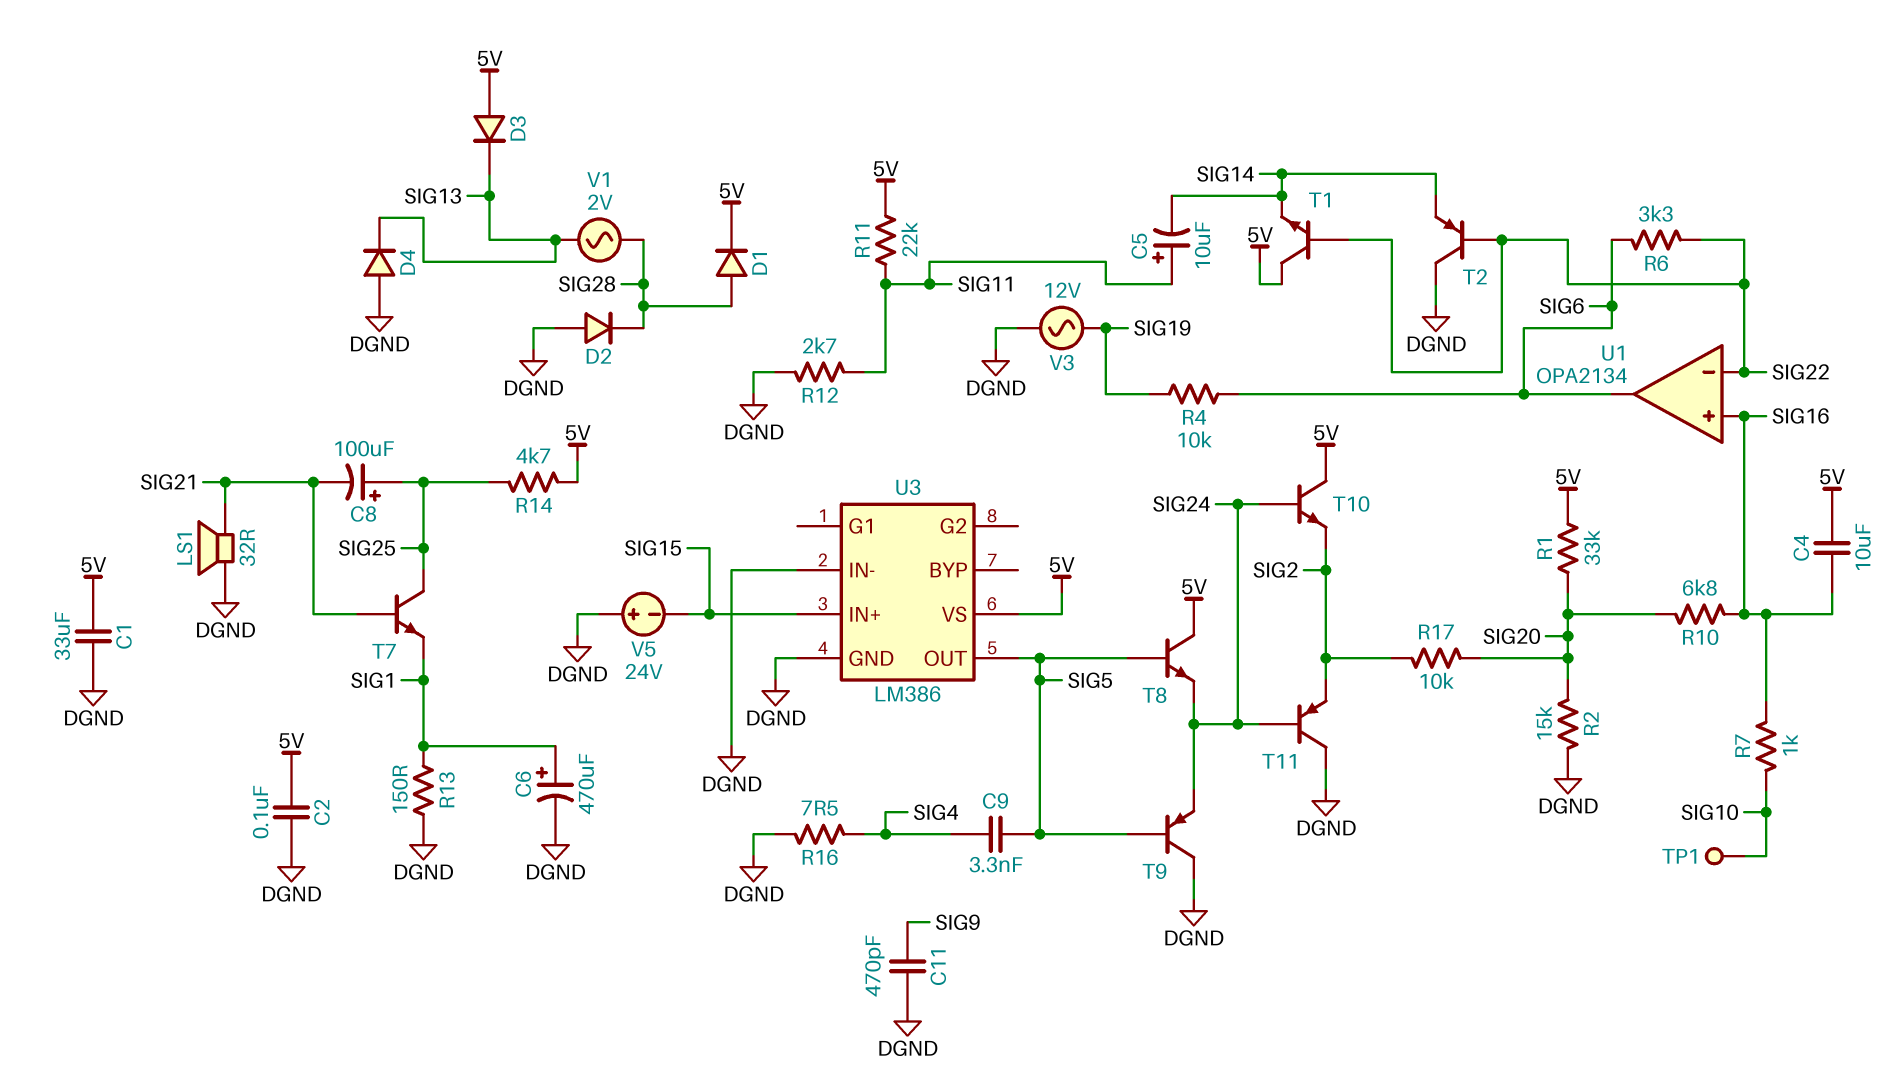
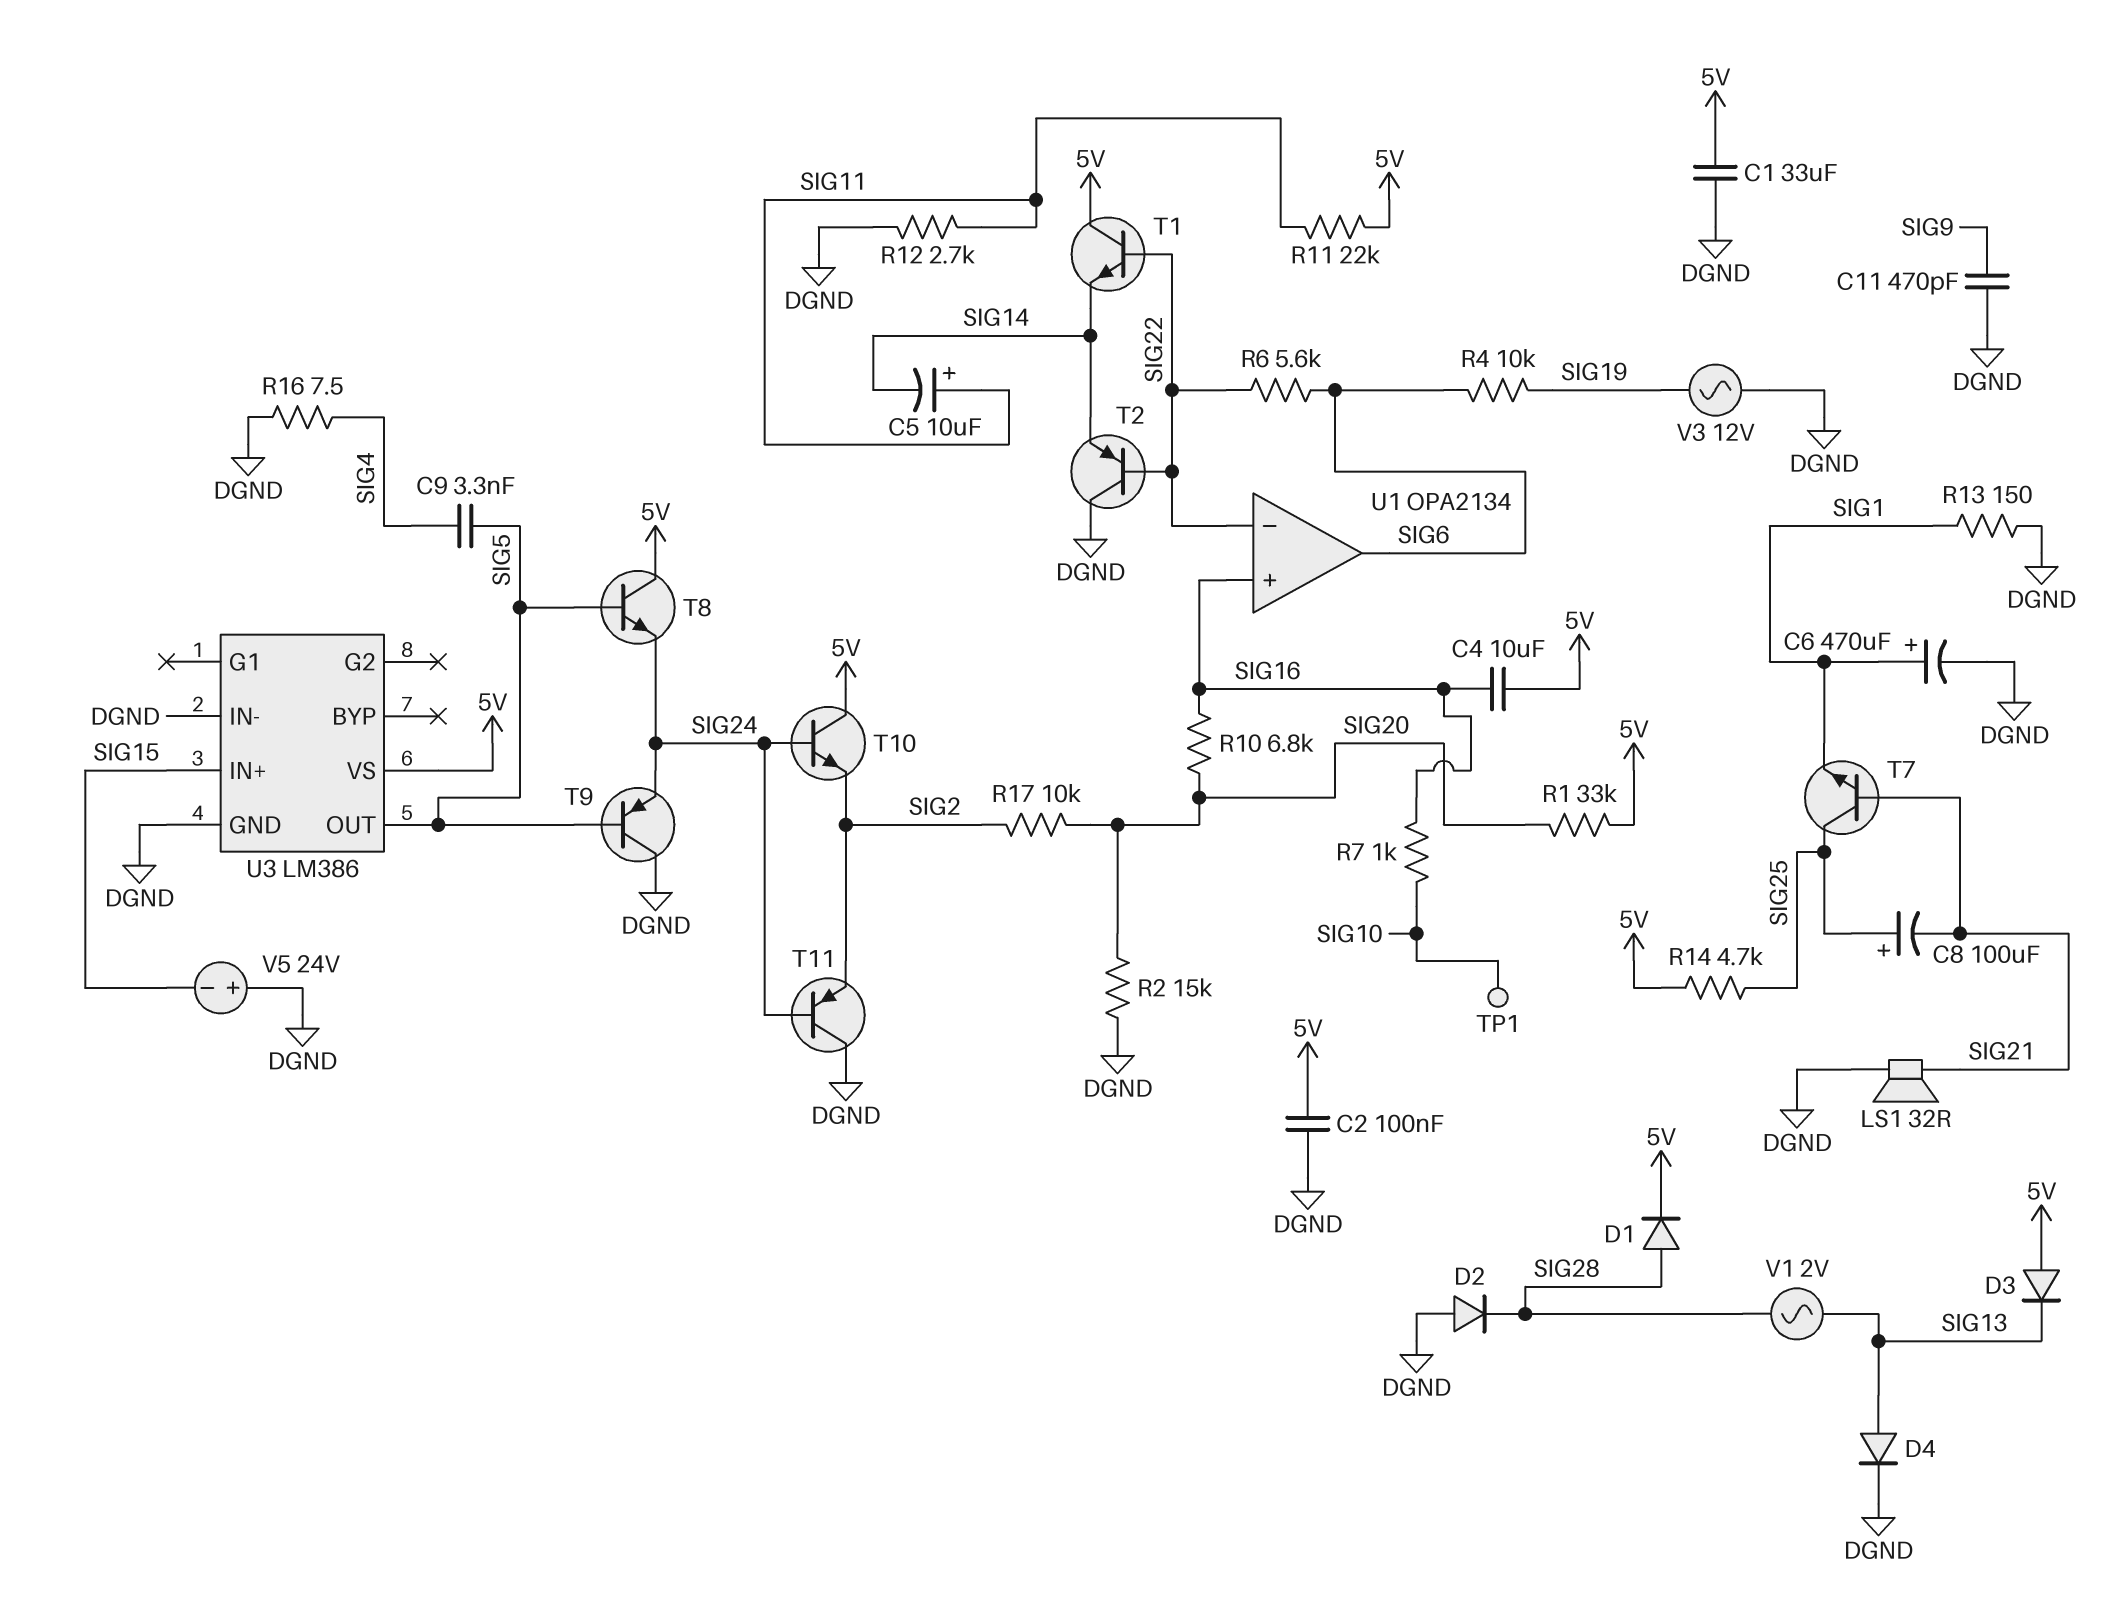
D4: diode (A DGND, K SIG13) -> diode (A SIG13, K DGND)
R6: 3.3k (SIG6, SIG22) -> 5.6k (SIG6, SIG22)

